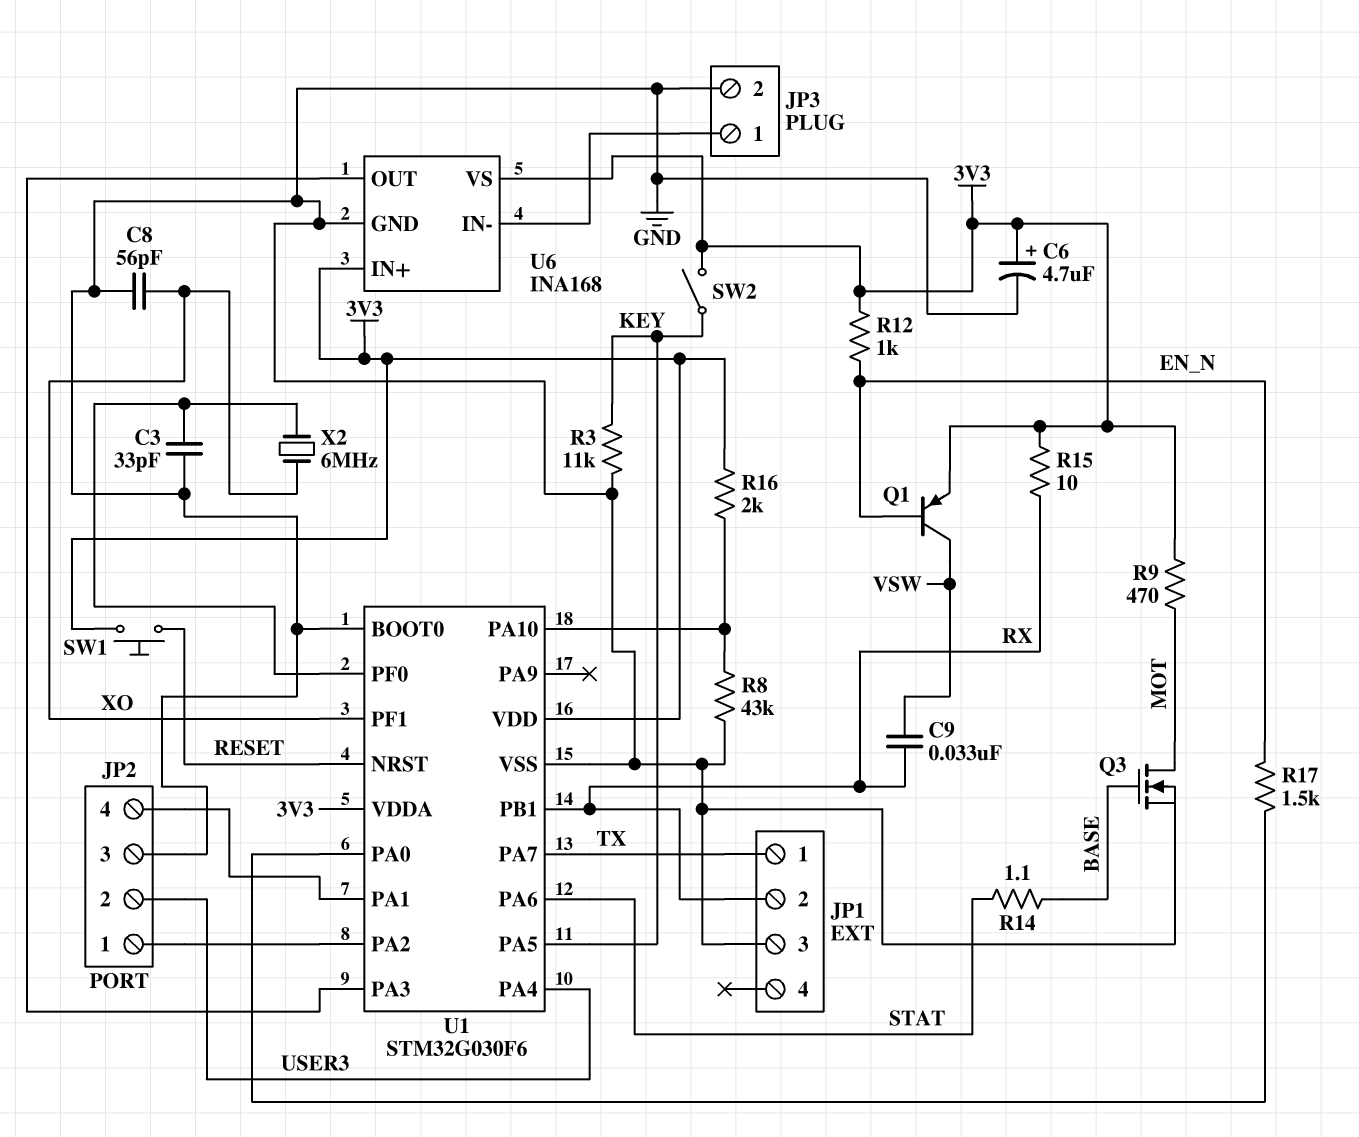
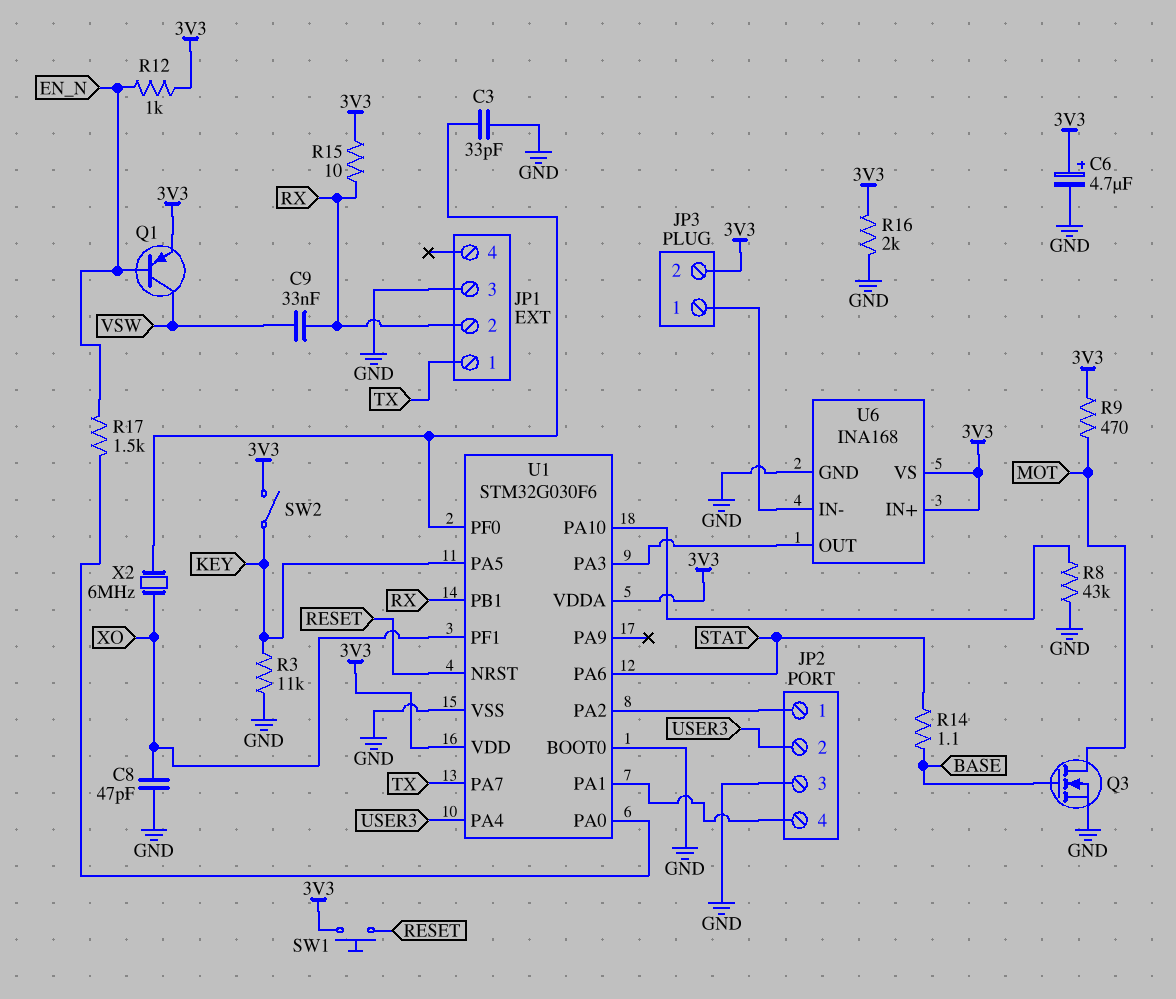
C8: 56pF (GND, XO) -> 47pF (GND, XO)
JP3 pin 2: GND -> 3V3
R16: 2k (3V3, U1/PA10) -> 2k (3V3, GND)

